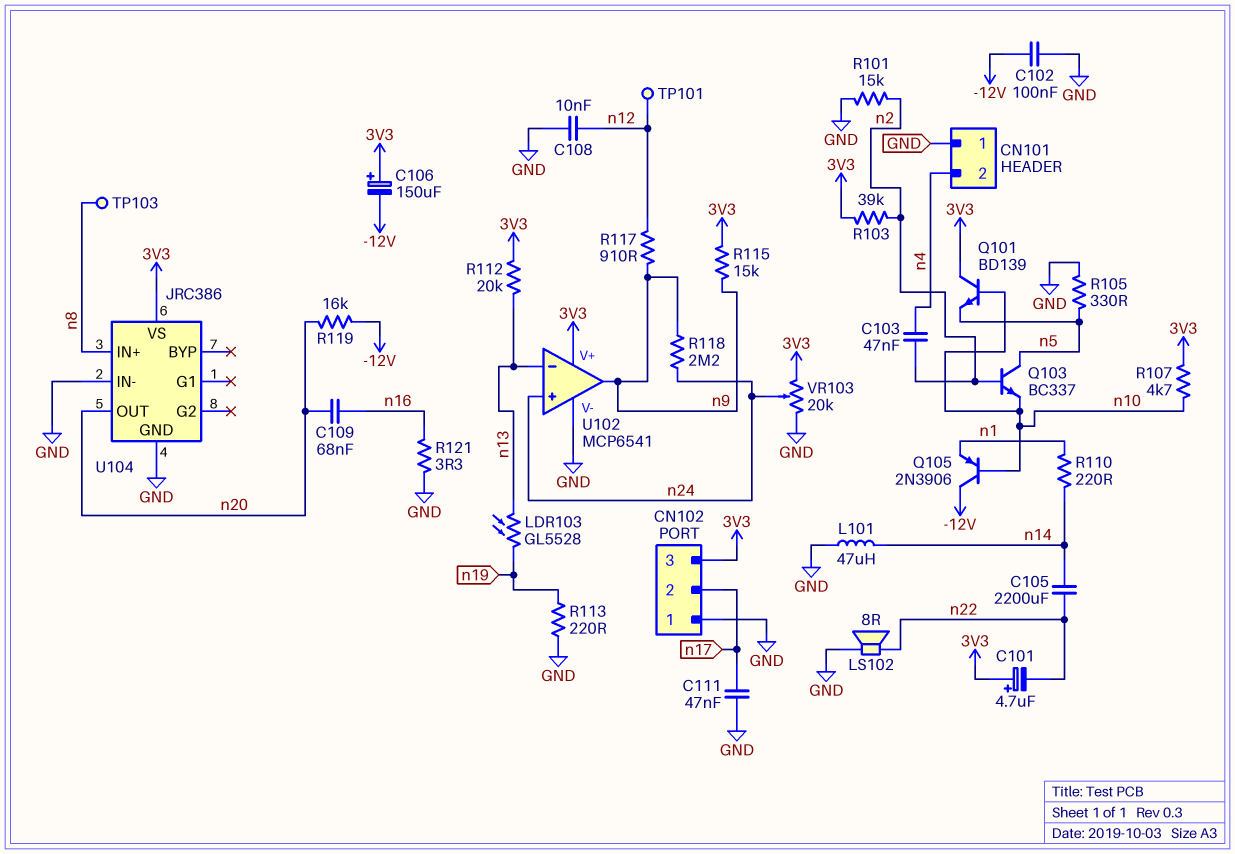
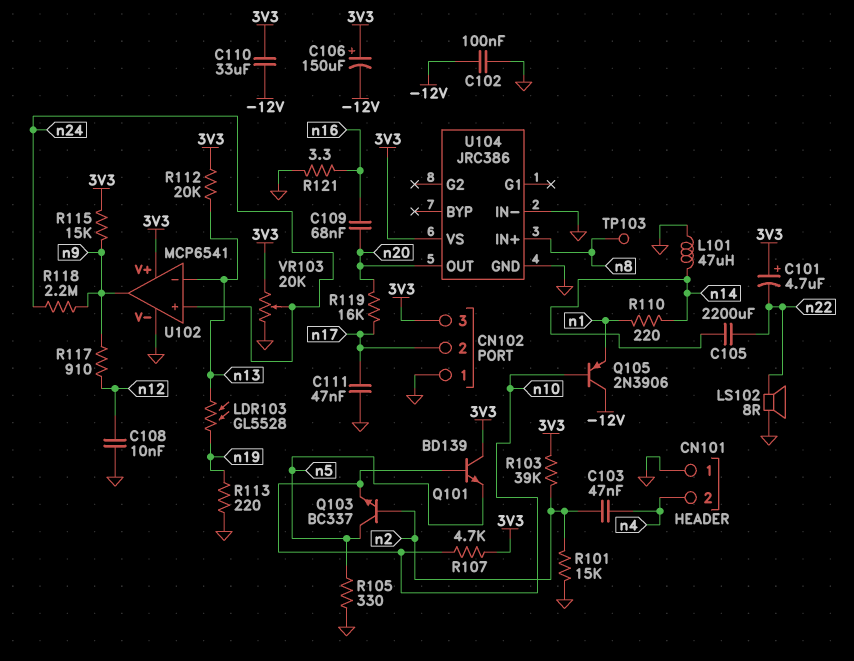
C110: none -> 33uF (-12V, 3V3)
R119: 16k (-12V, n20) -> 16k (n17, n20)
TP101: test point (n12) -> none

